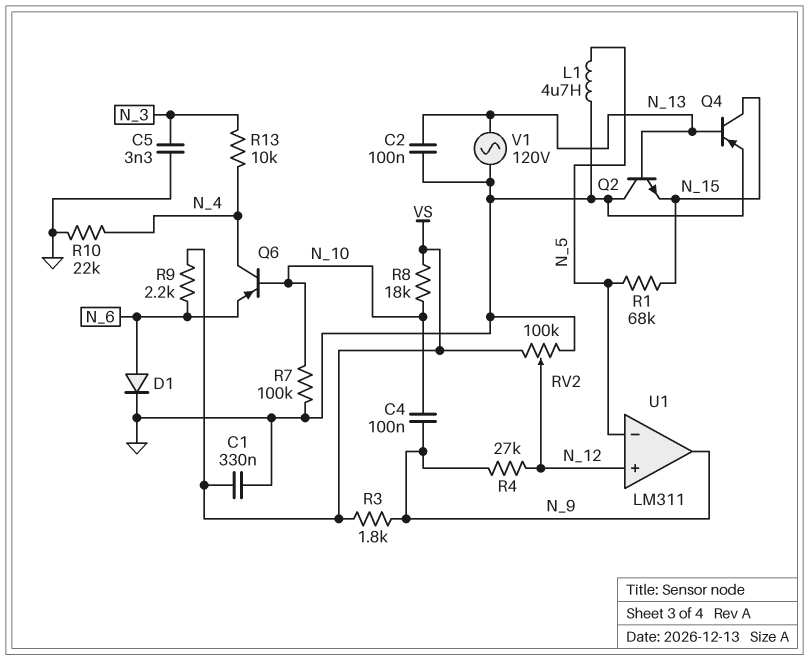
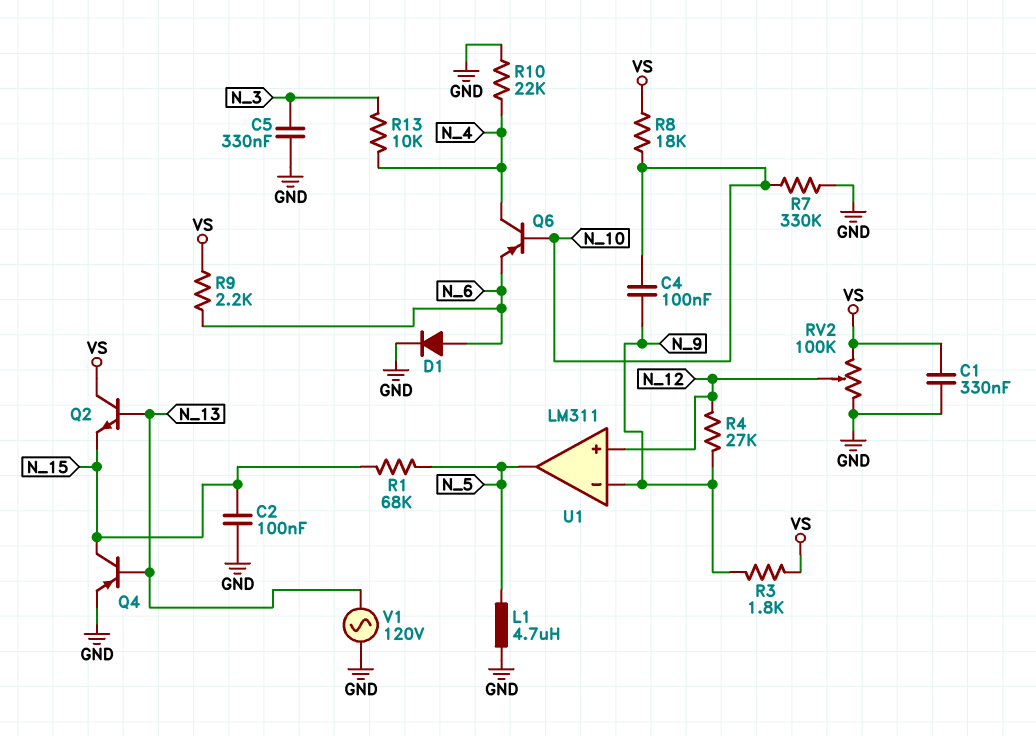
C2: 100nF (GND, N_13) -> 100nF (GND, N_15)
C5: 3.3nF (GND, N_3) -> 330nF (GND, N_3)
Q2: NPN (B N_13, C GND, E N_15) -> NPN (B N_13, C VS, E N_15)
R7: 100k (GND, N_10) -> 330k (GND, N_10)
U1 pin in-: N_5 -> N_9
U1 pin out: N_9 -> N_5

